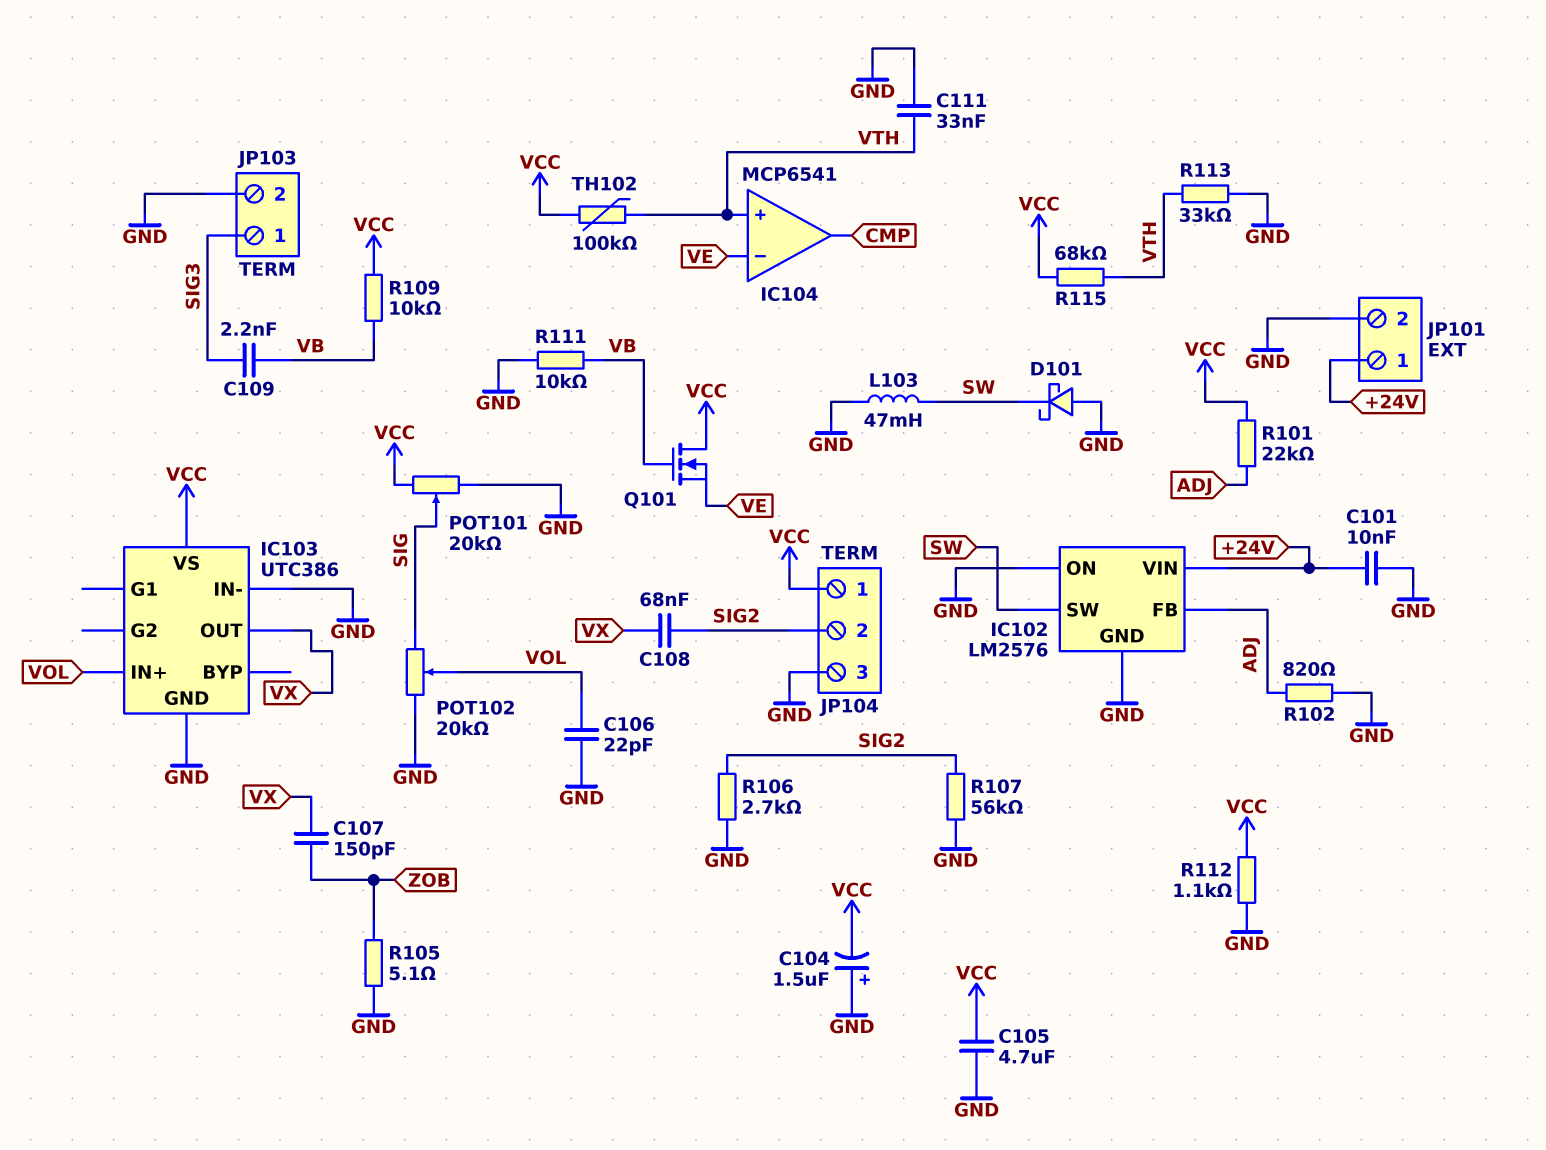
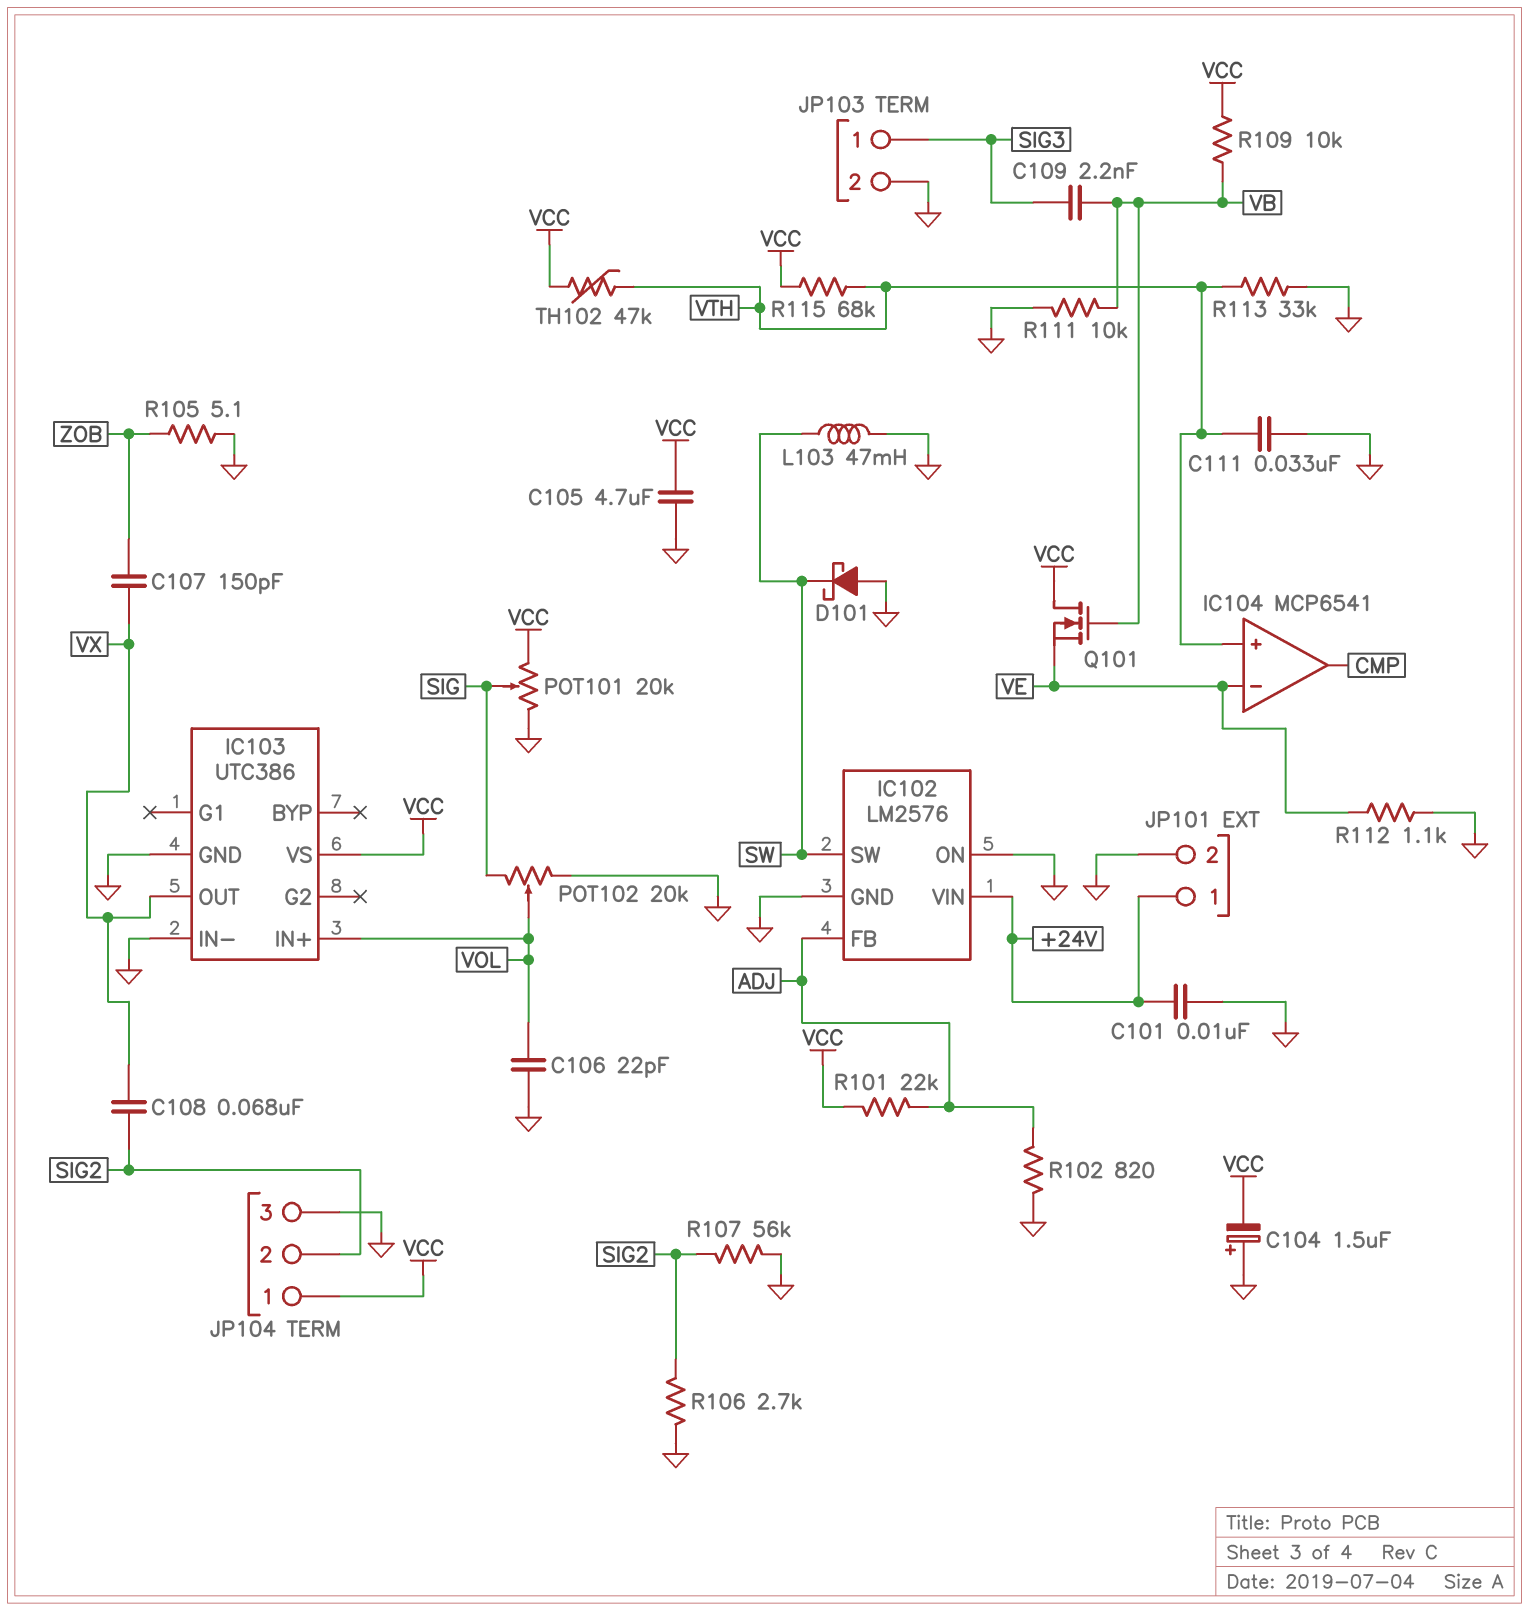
R112: 1.1k (GND, VCC) -> 1.1k (GND, VE)
TH102: 100k (VCC, VTH) -> 47k (VCC, VTH)

